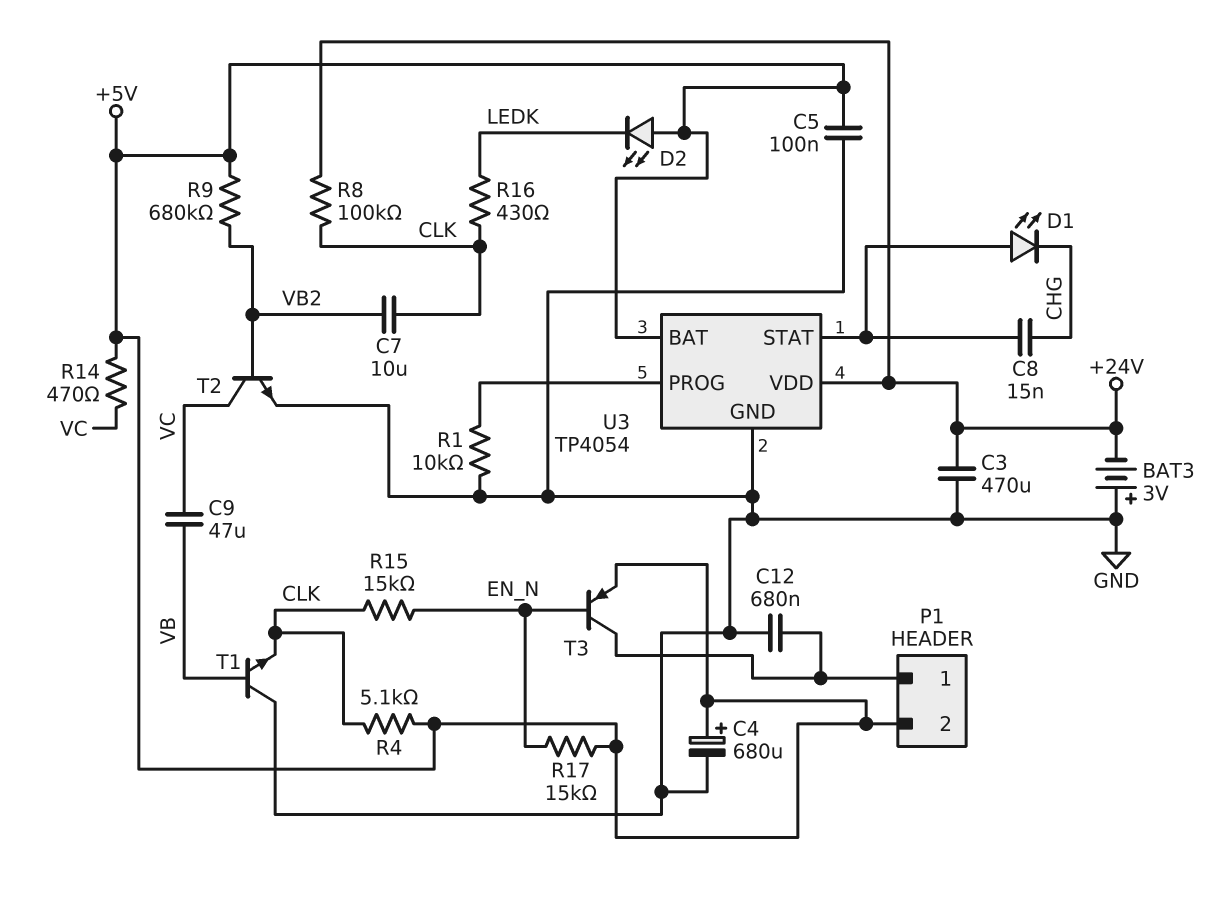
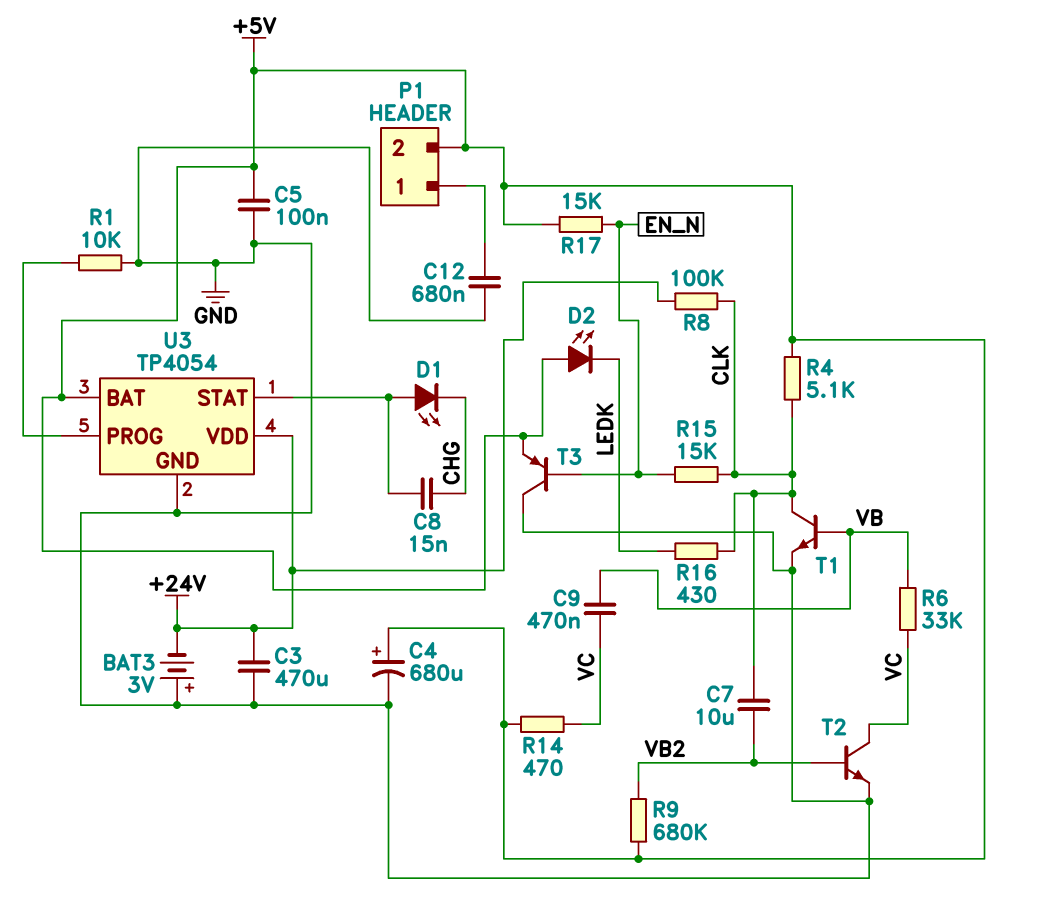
C9: 47uF (VB, VC) -> 470nF (VB, VC)
R6: none -> 33k (VB, VC)
T1: NPN (B VB, C GND, E CLK) -> NPN (B VB, C CLK, E GND)
T3: PNP (B EN_N, C P1/1, E +5V) -> PNP (B EN_N, C GND, E +5V)

